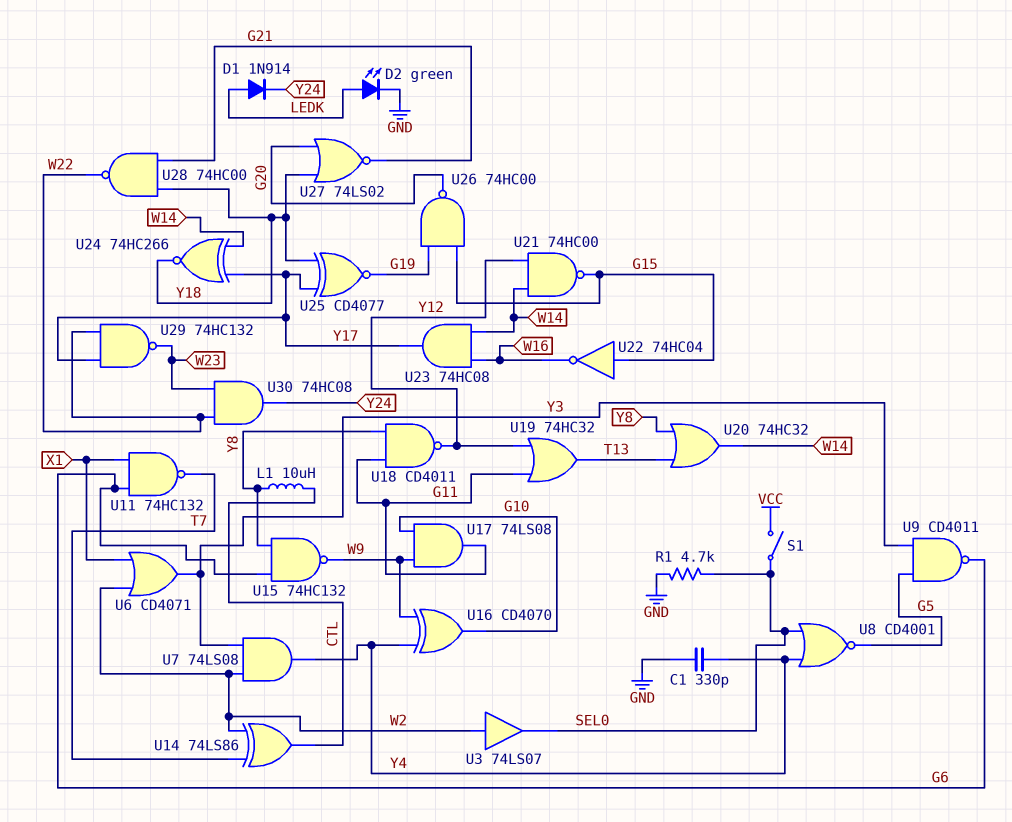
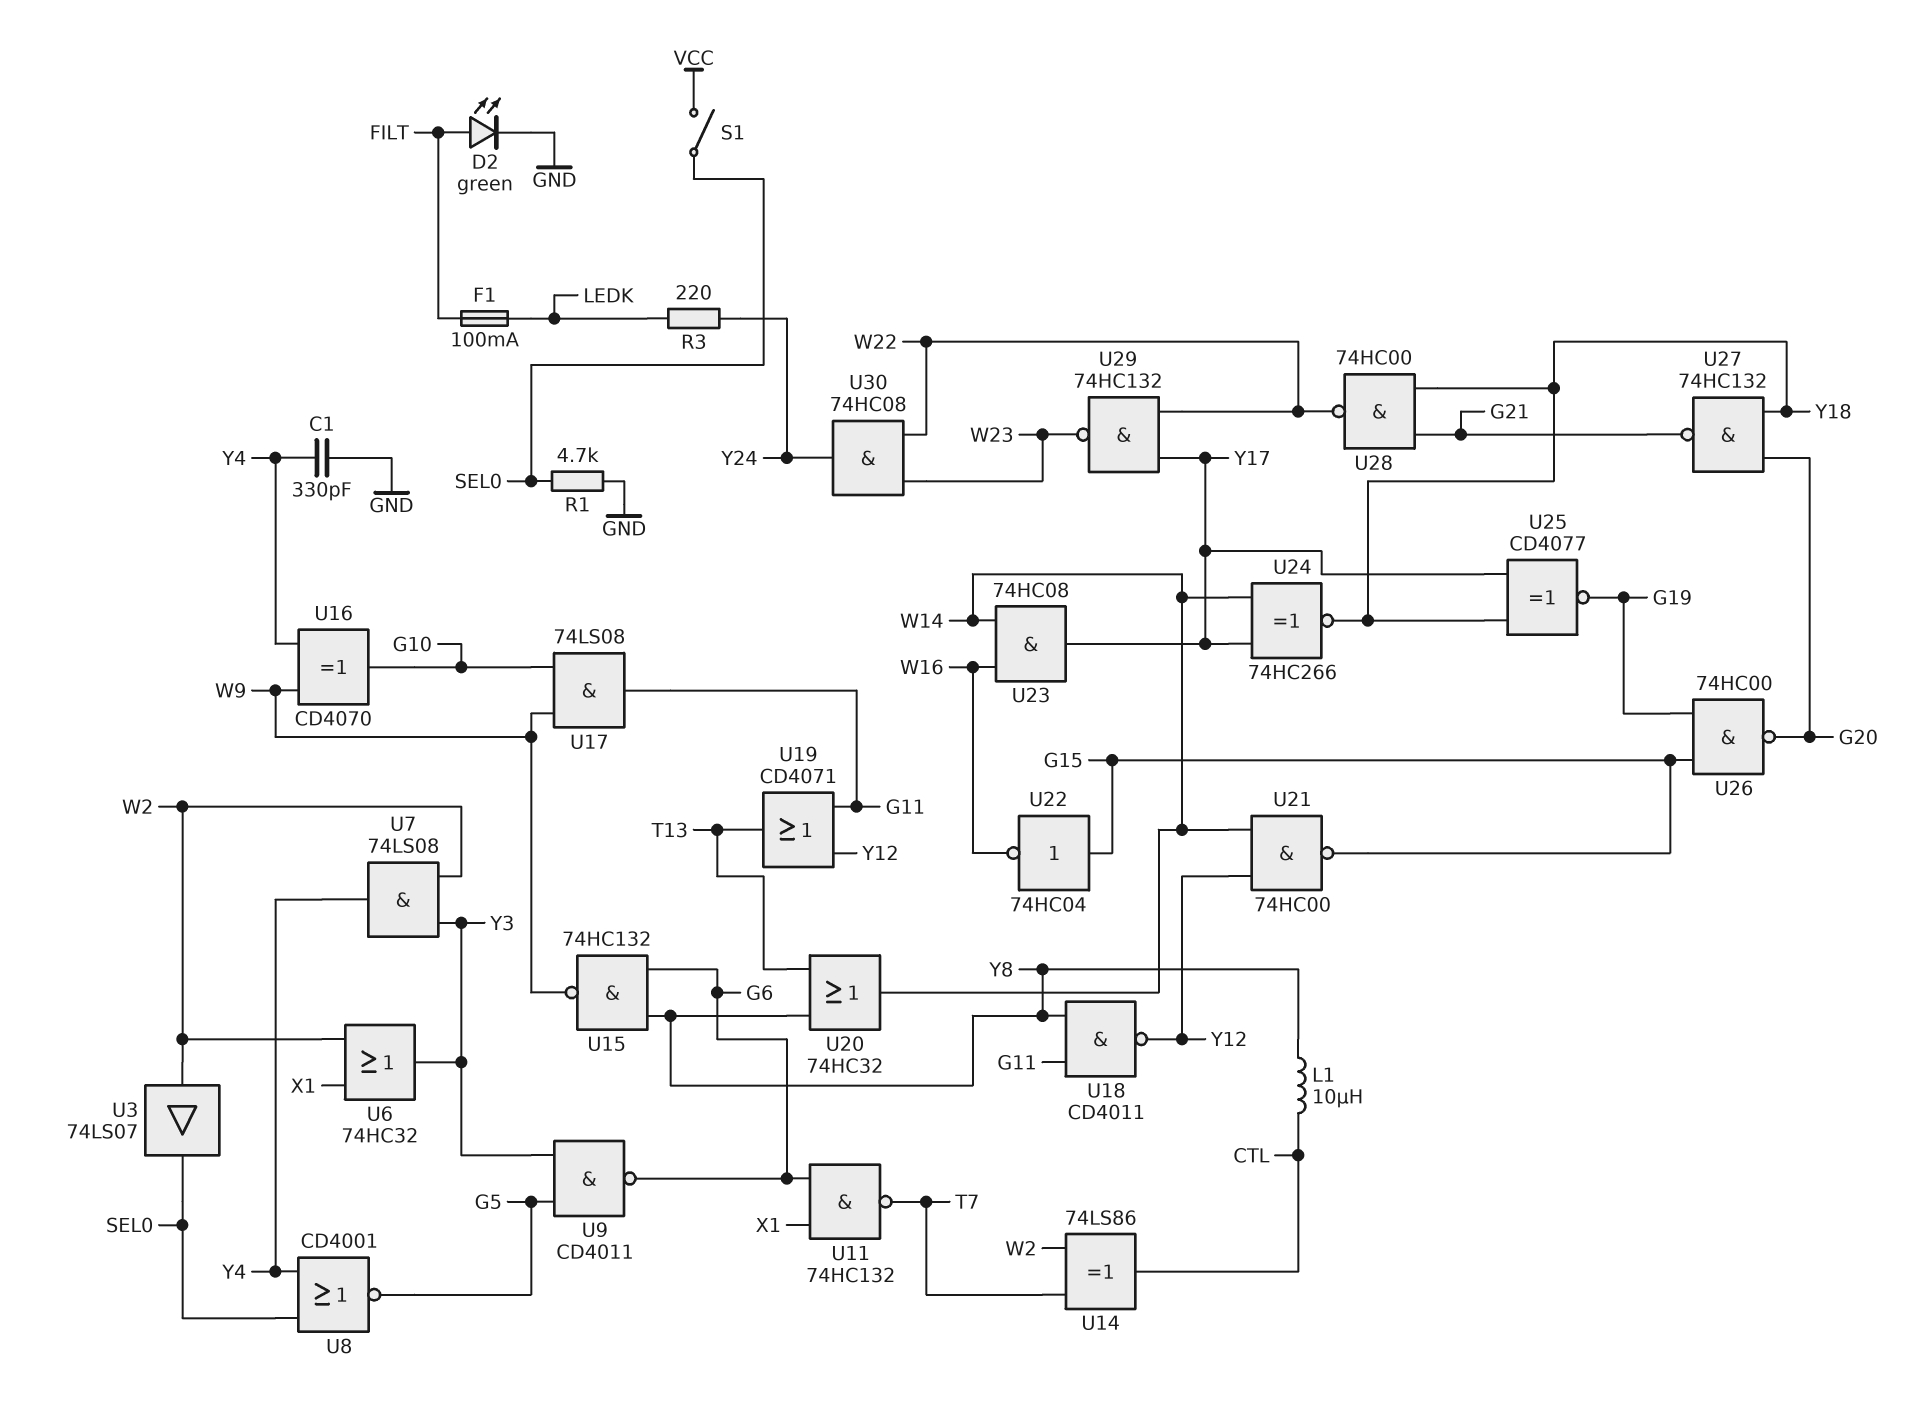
D1: diode 1N914 (A LEDK, K Y24) -> none
D2: LED green (A LEDK, K GND) -> LED green (A FILT, K GND)
F1: none -> 100mA (FILT, LEDK)
R3: none -> 220 (LEDK, Y24)
U6: OR CD4071 (in W2, in X1, out Y3) -> OR 74HC32 (in W2, in X1, out Y3)
U19: OR 74HC32 (in G11, in Y12, out T13) -> OR CD4071 (in G11, in Y12, out T13)
U27: NOR 74LS02 (in G20, in Y18, out G21) -> NAND 74HC132 (in G20, in Y18, out G21)

